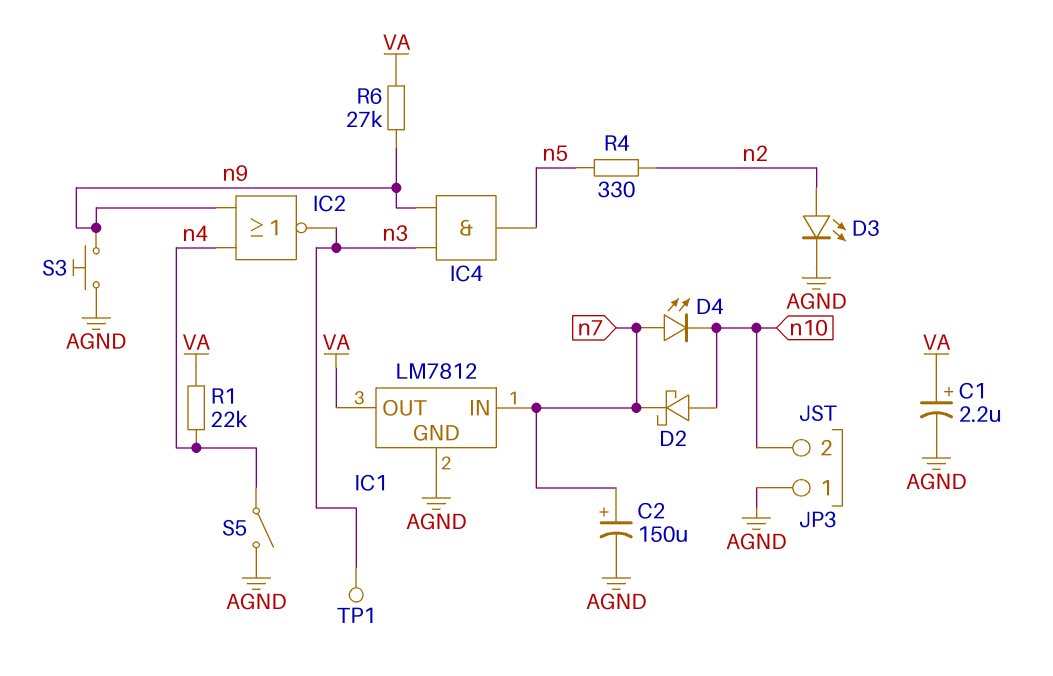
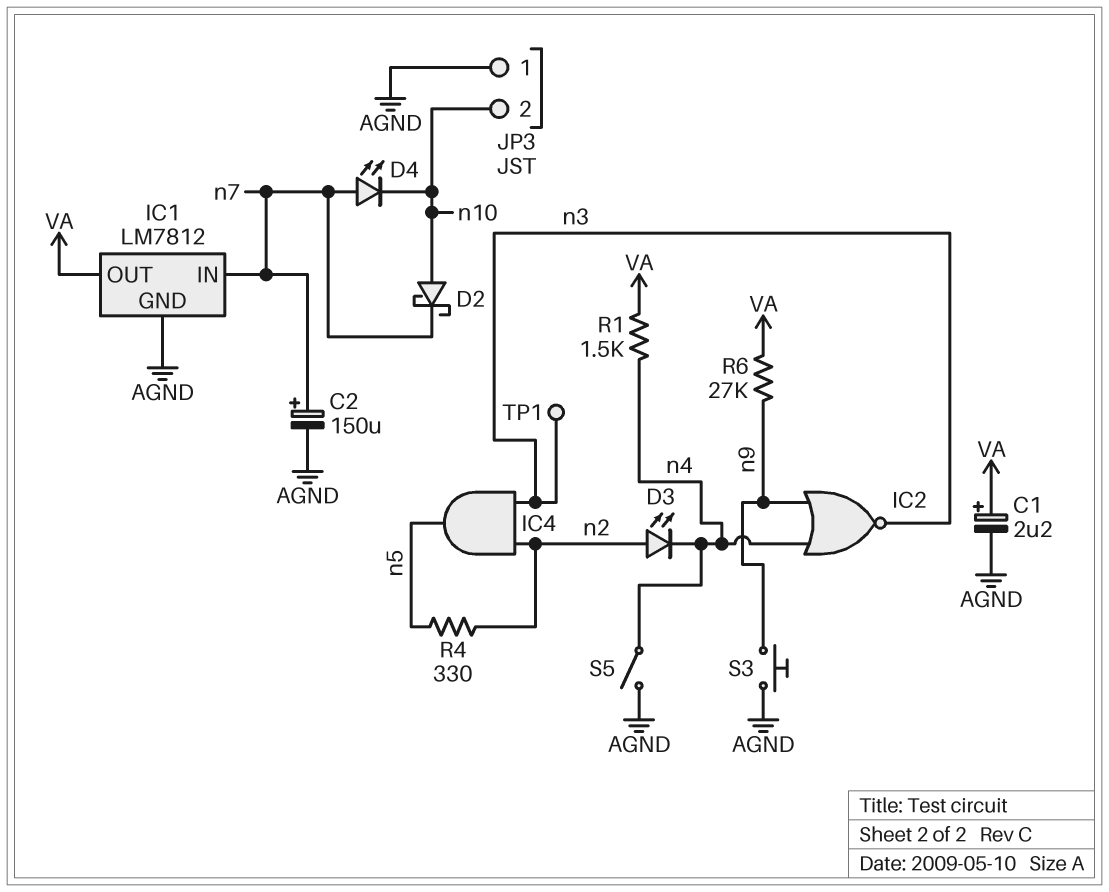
D3: LED (A n2, K AGND) -> LED (A n2, K n4)
IC4: AND (in n3, in n9, out n5) -> AND (in n2, in n3, out n5)
R1: 22k (VA, n4) -> 1.5k (VA, n4)

